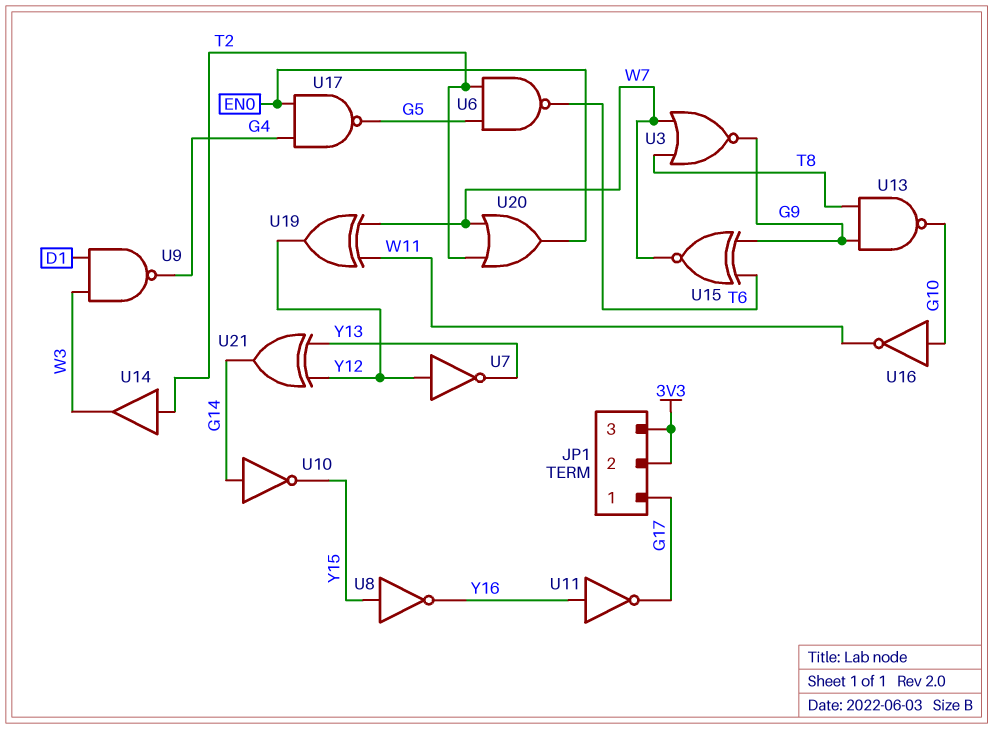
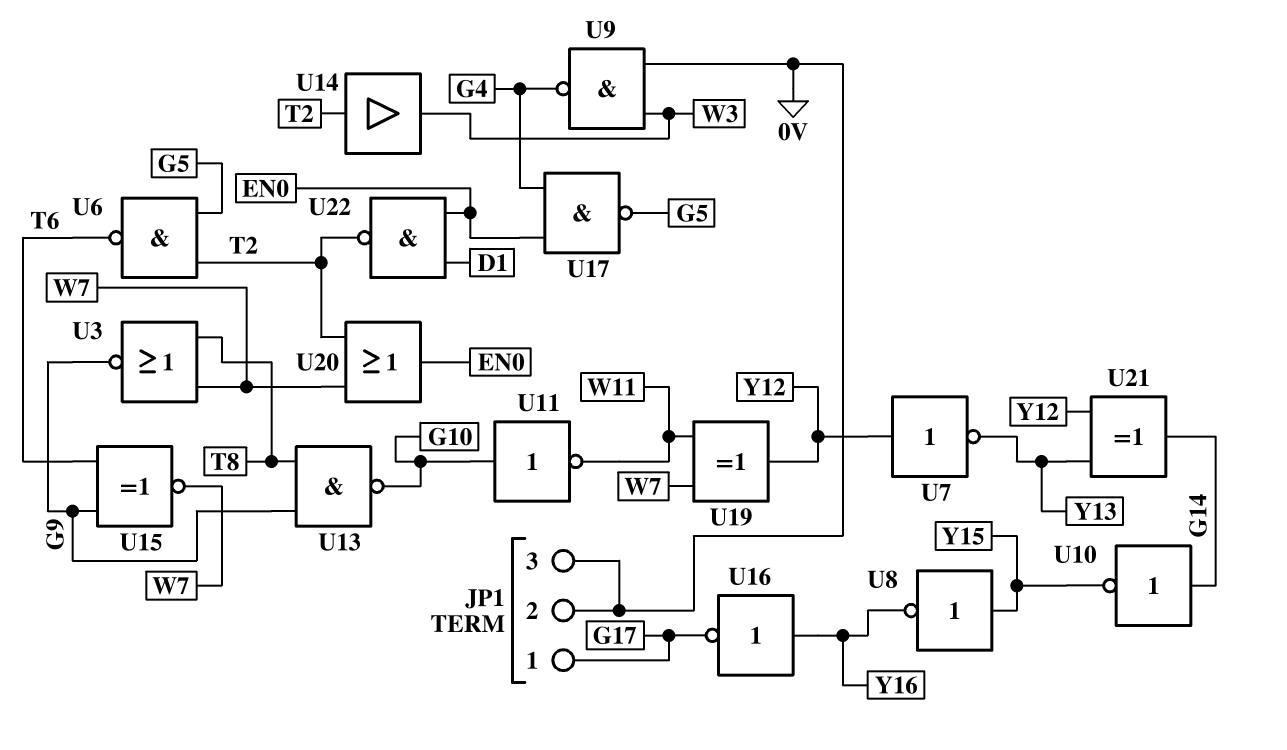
JP1 pin 2: 3V3 -> 0V
JP1 pin 3: 3V3 -> 0V
U9: NAND (in D1, in W3, out G4) -> NAND (in 0V, in W3, out G4)
U11: NOT (in Y16, out G17) -> NOT (in G10, out W11)
U16: NOT (in G10, out W11) -> NOT (in Y16, out G17)
U22: none -> NAND (in D1, in EN0, out T2)

